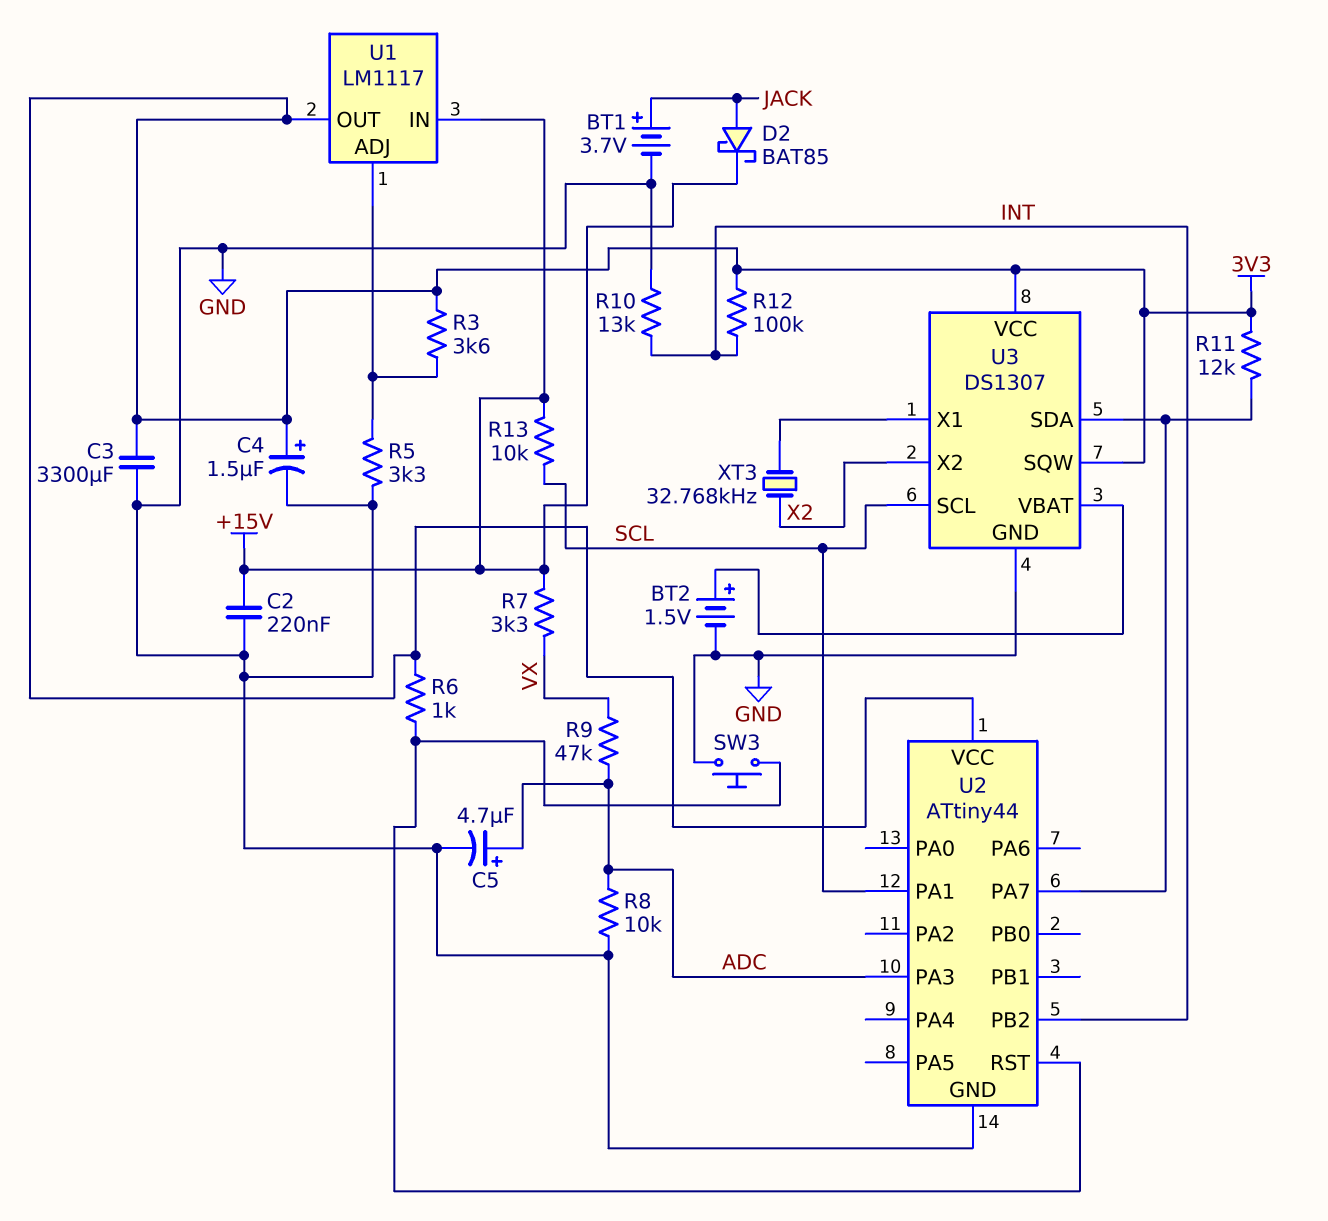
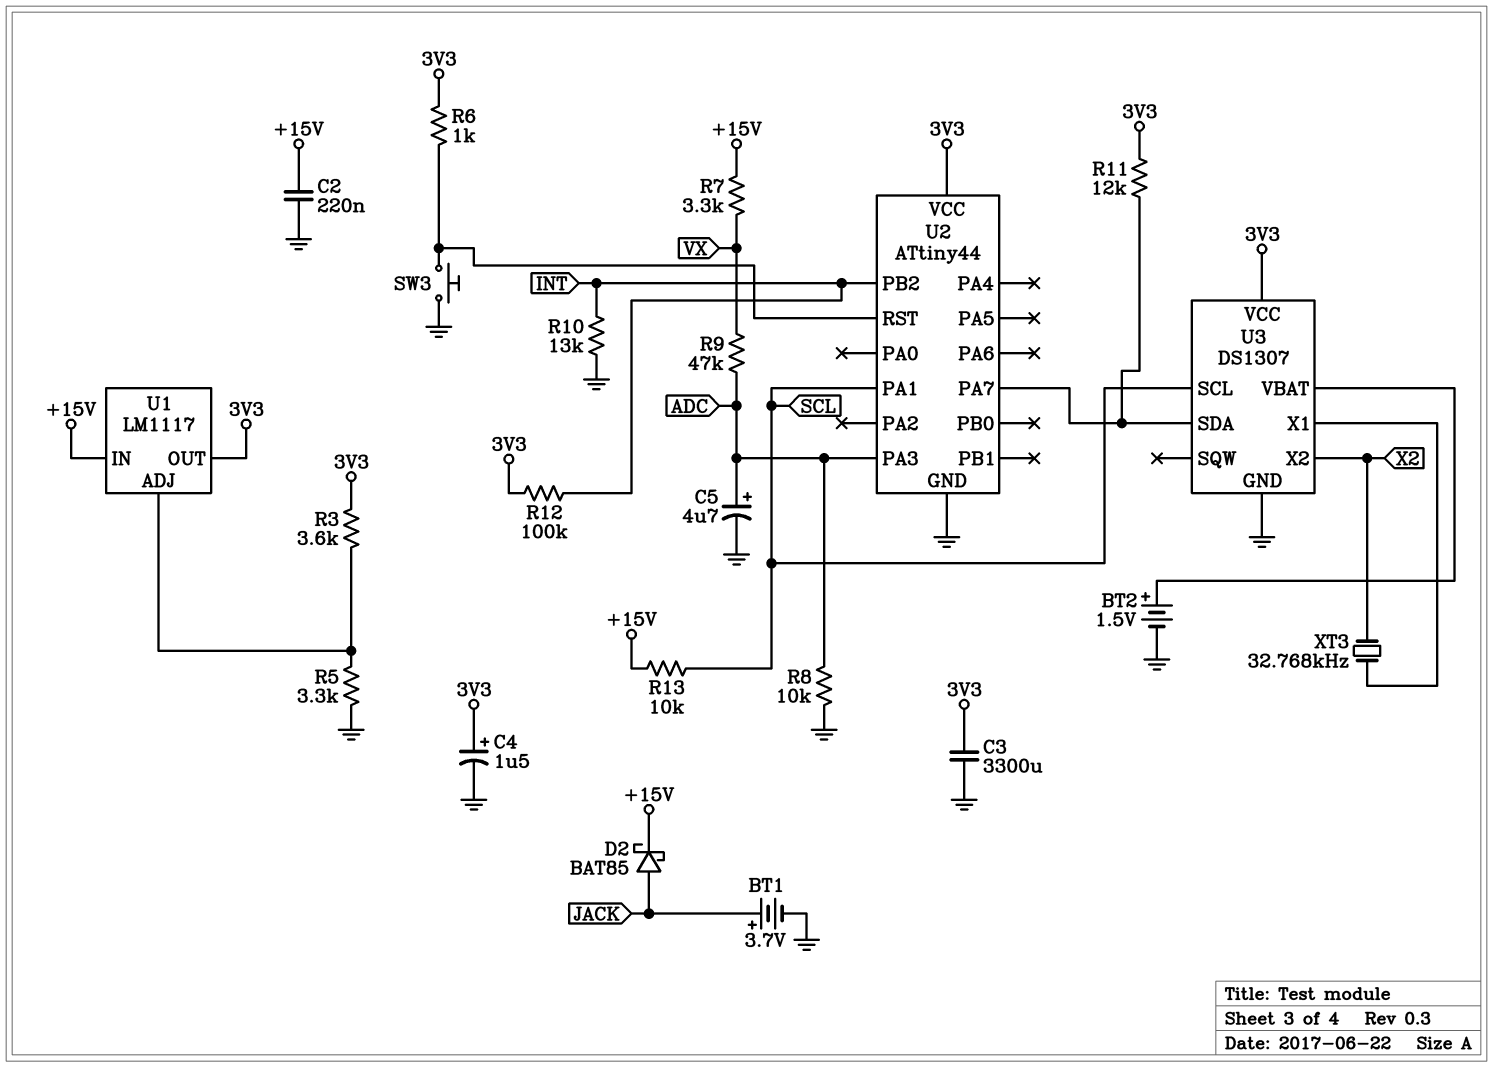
U3 pin SQW: 3V3 -> none

